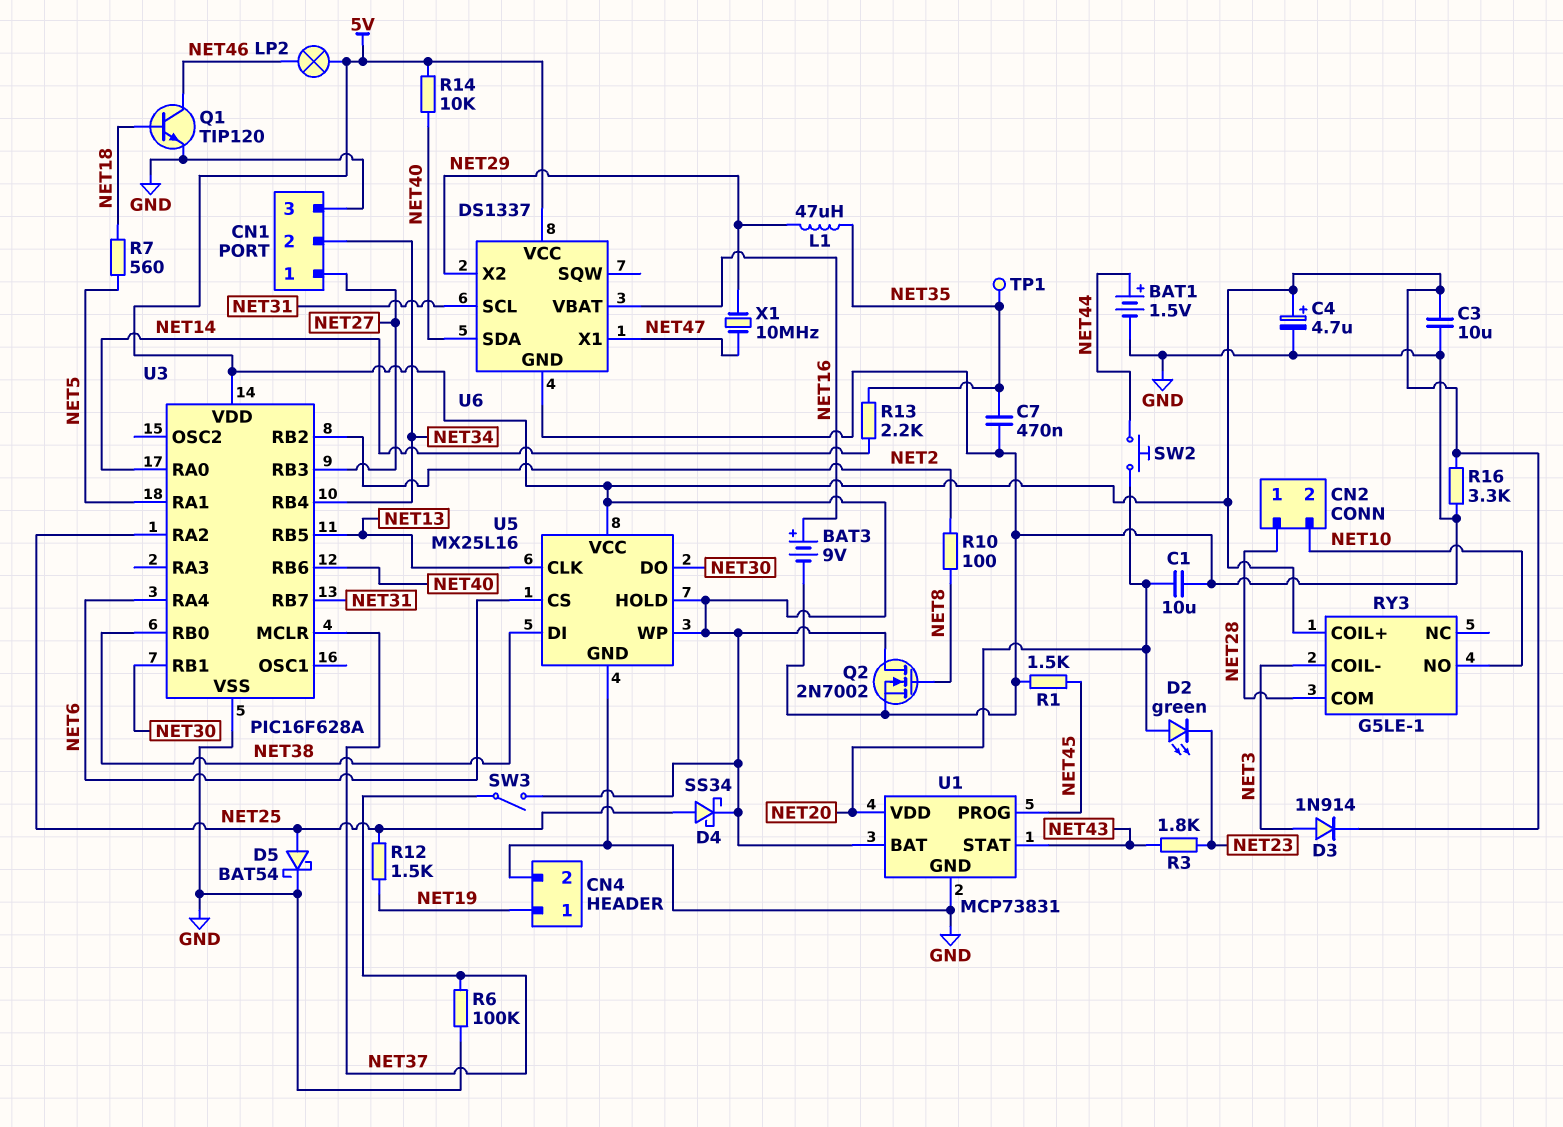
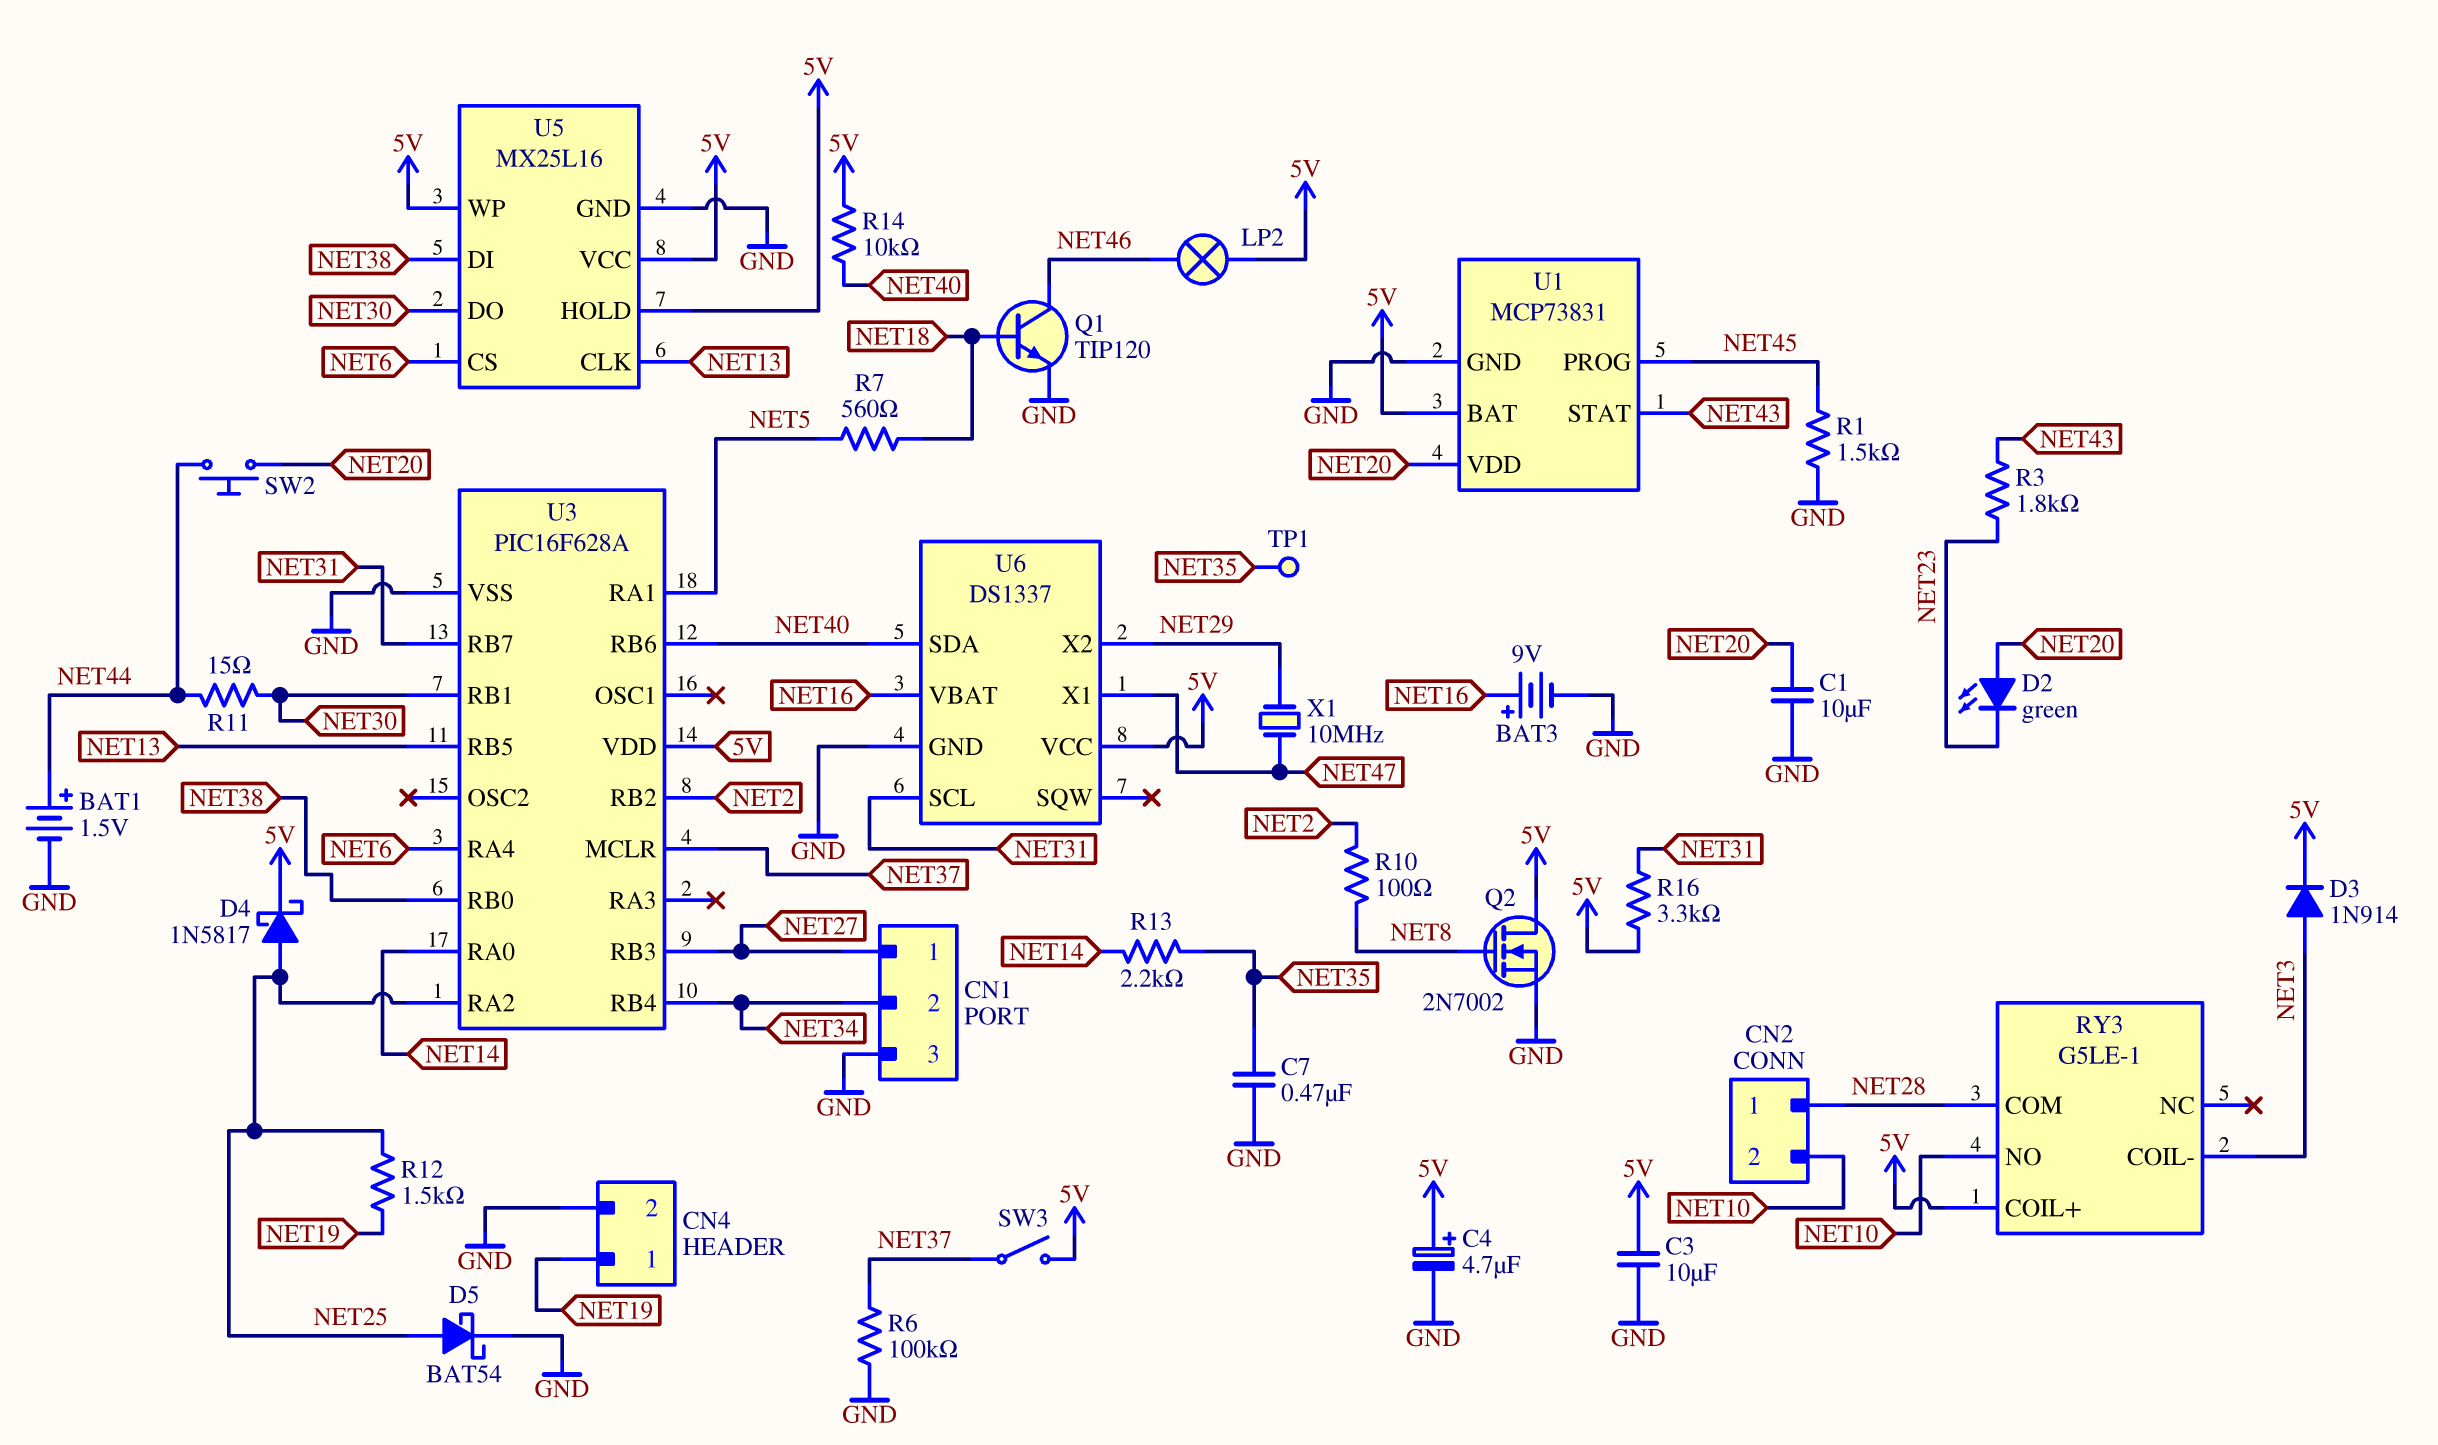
D4: schottky SS34 (A NET25, K 5V) -> schottky 1N5817 (A NET25, K 5V)
L1: 47uH (NET29, NET35) -> none
R11: none -> 15 (NET30, NET44)
R16: 3.3k (5V, GND) -> 3.3k (5V, NET31)

